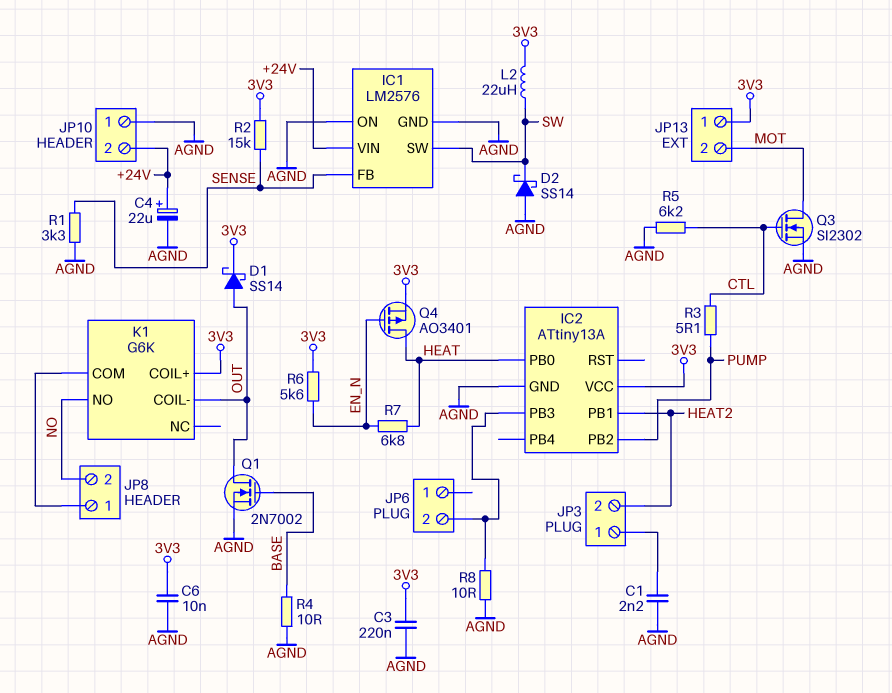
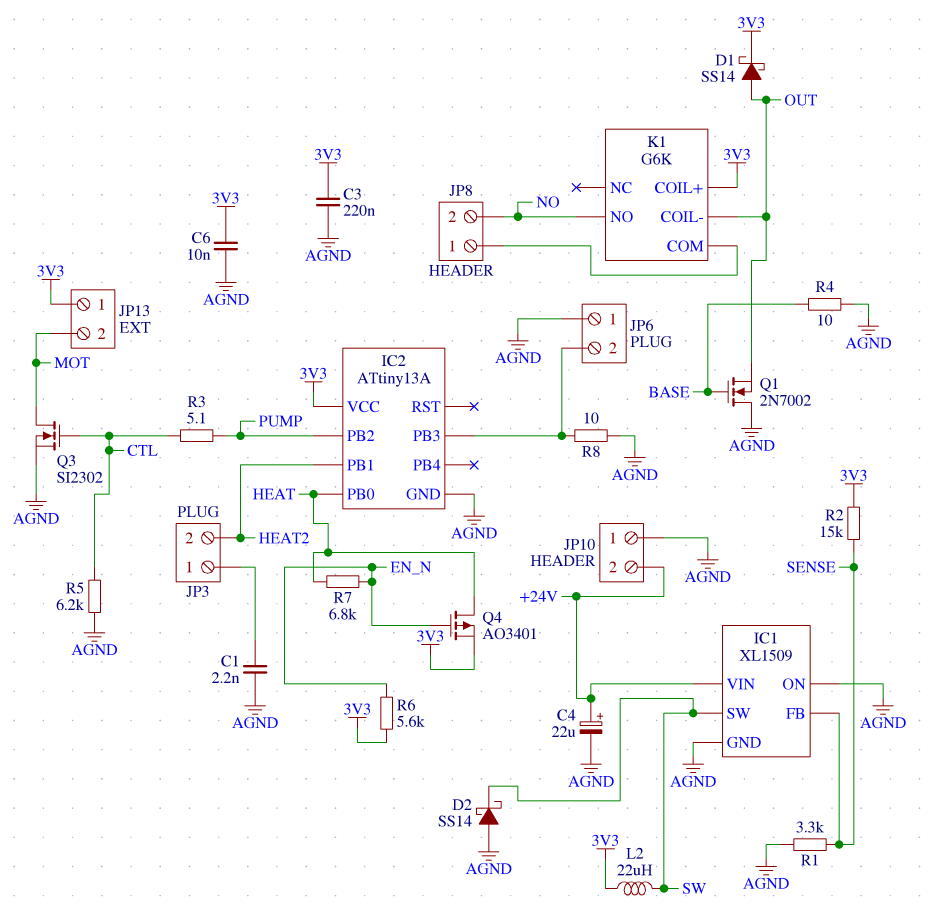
IC1: LM2576 -> XL1509
JP6 pin 1: none -> AGND
Q1: NMOS 2N7002 (G BASE, D OUT, S AGND) -> NMOS 2N7002 (G BASE, D AGND, S OUT)

